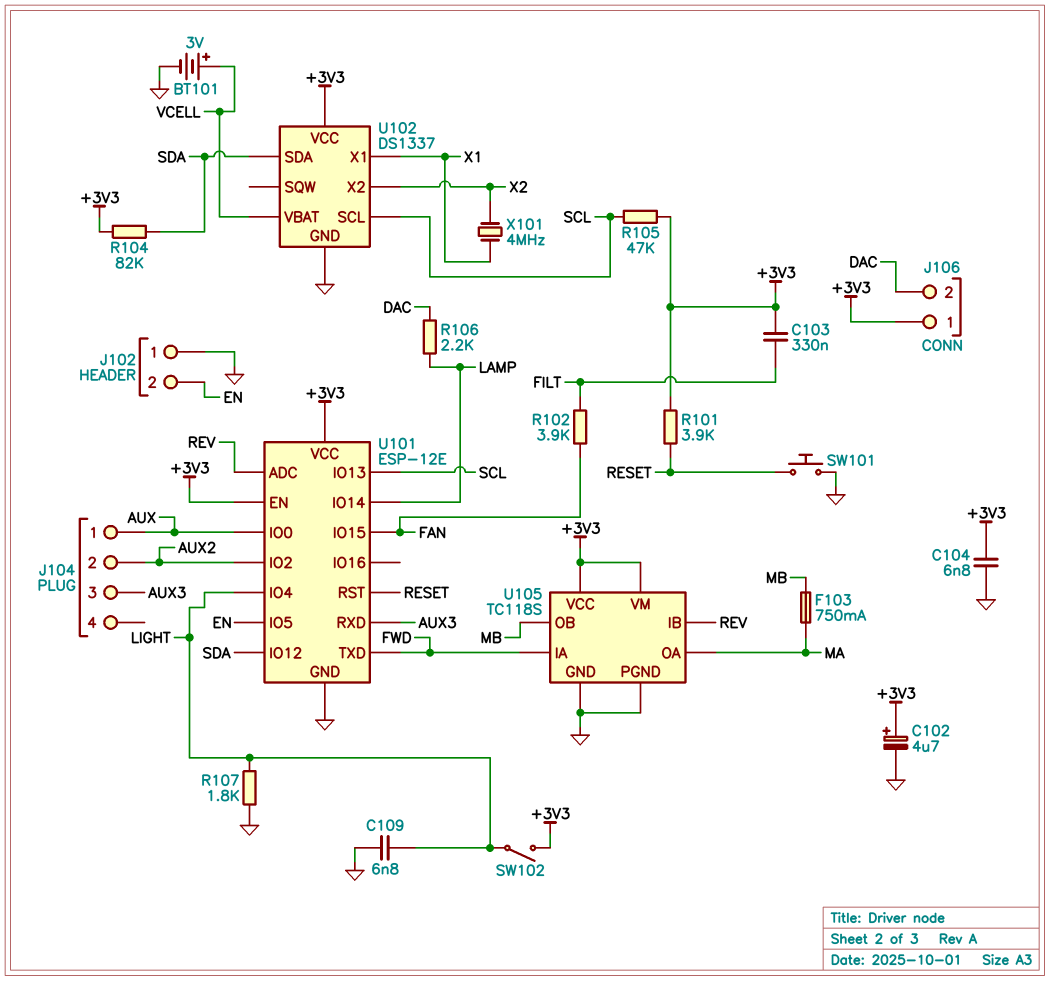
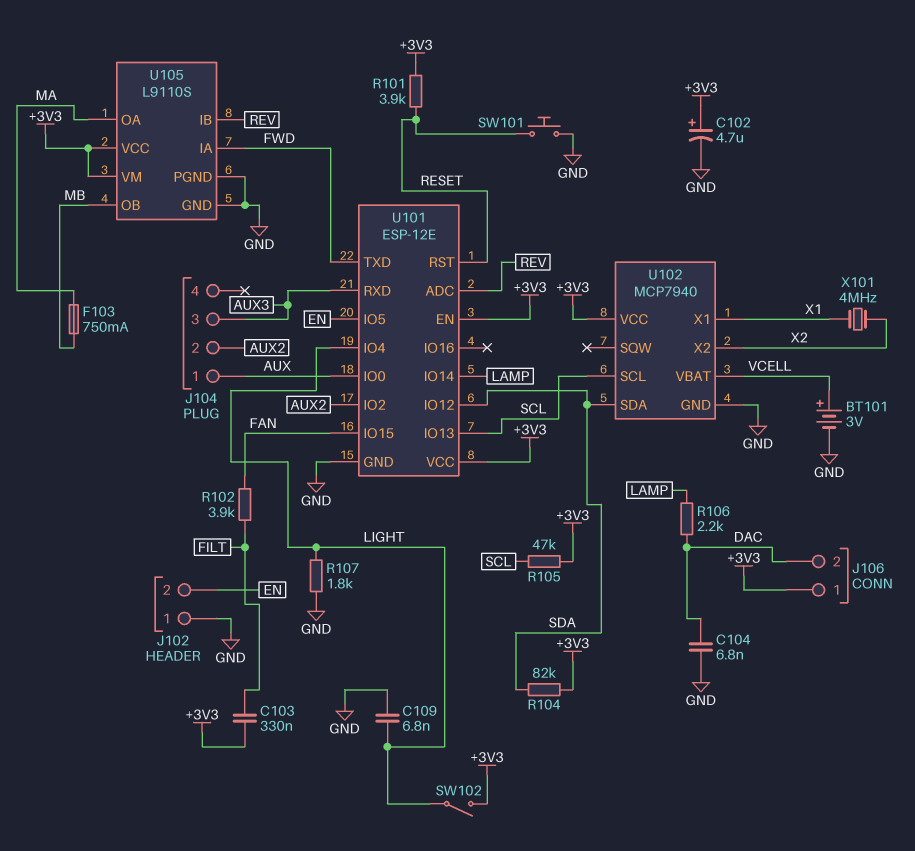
C104: 6.8nF (+3V3, GND) -> 6.8nF (DAC, GND)
U102: DS1337 -> MCP7940
U105: TC118S -> L9110S

